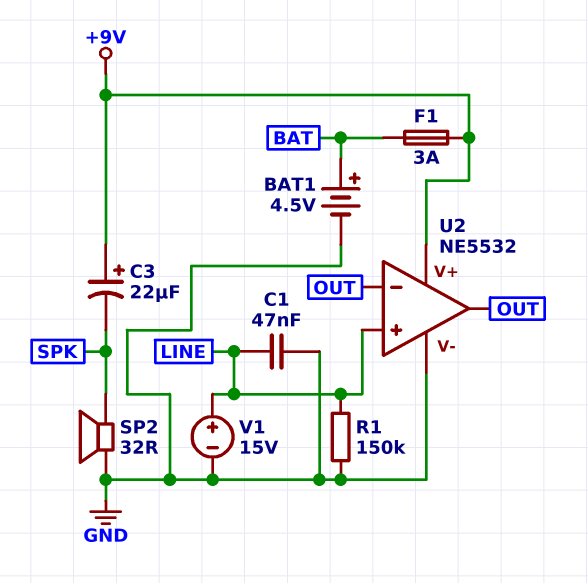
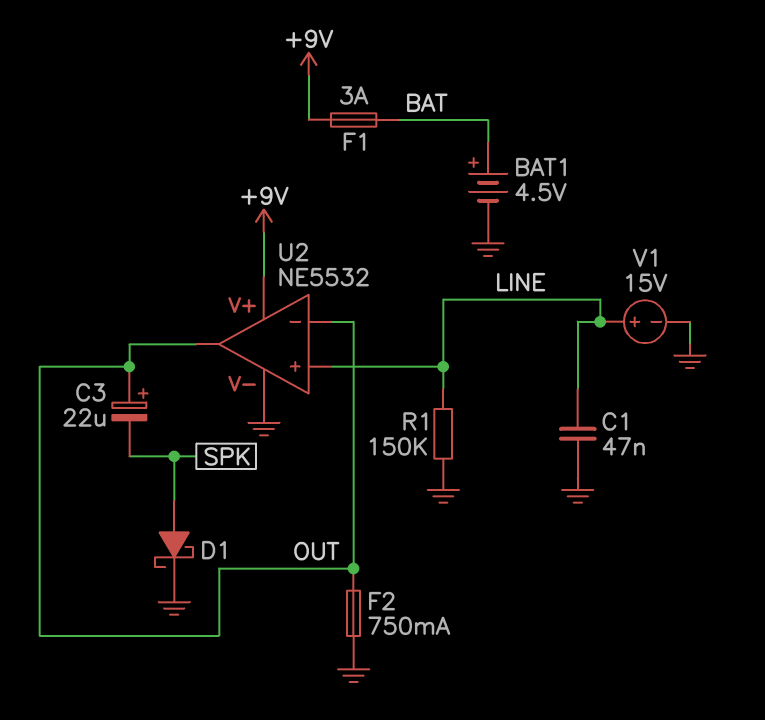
C3: 22uF (plus +9V, minus SPK) -> 22uF (plus OUT, minus SPK)
D1: none -> schottky (A SPK, K GND)
F2: none -> 750mA (GND, OUT)
SP2: speaker 32R (GND, SPK) -> none

